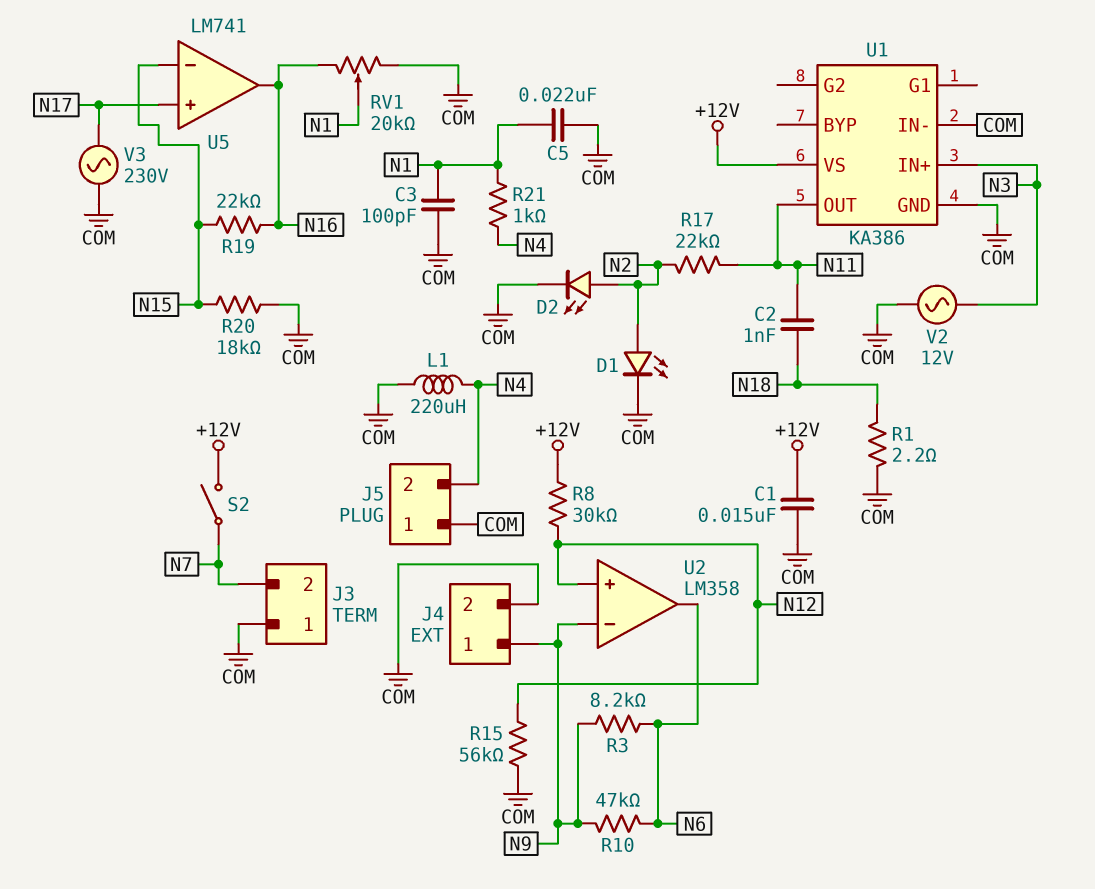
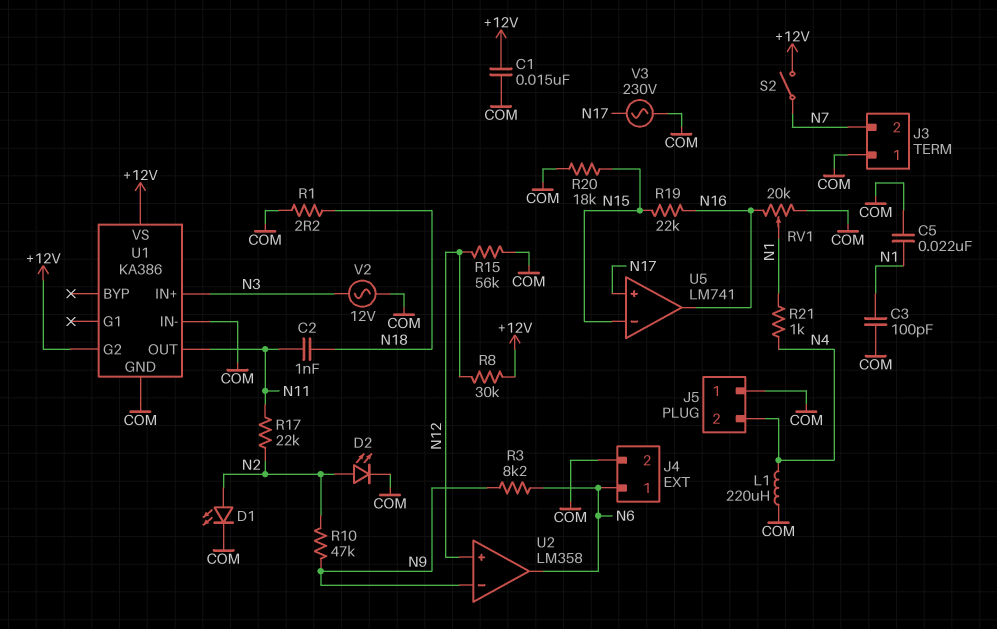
J4 pin 1: N9 -> N6
R10: 47k (N6, N9) -> 47k (N2, N9)
U1 pin G2: none -> +12V

